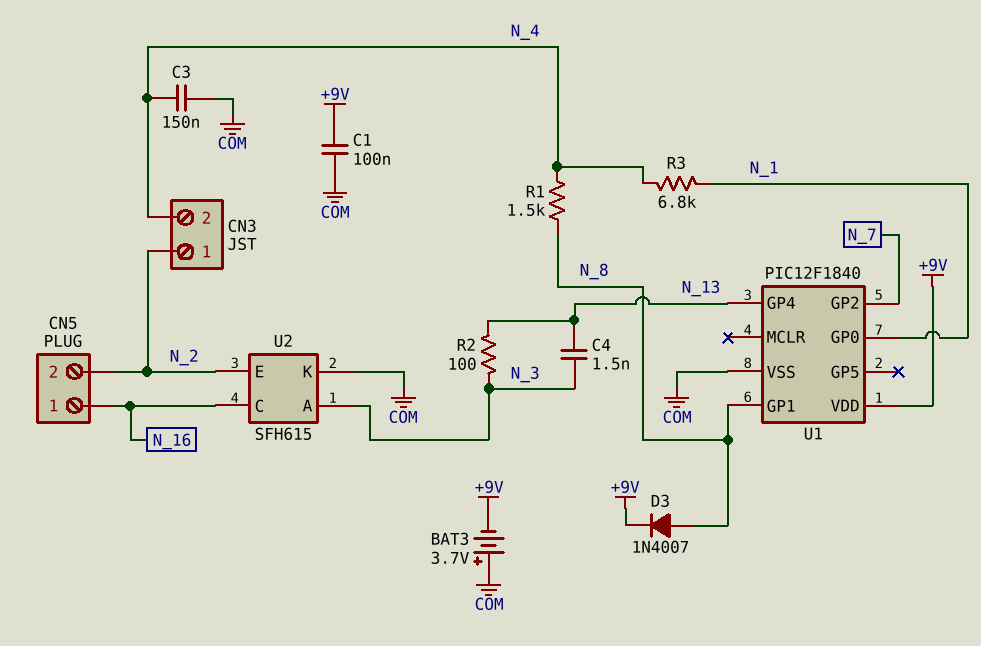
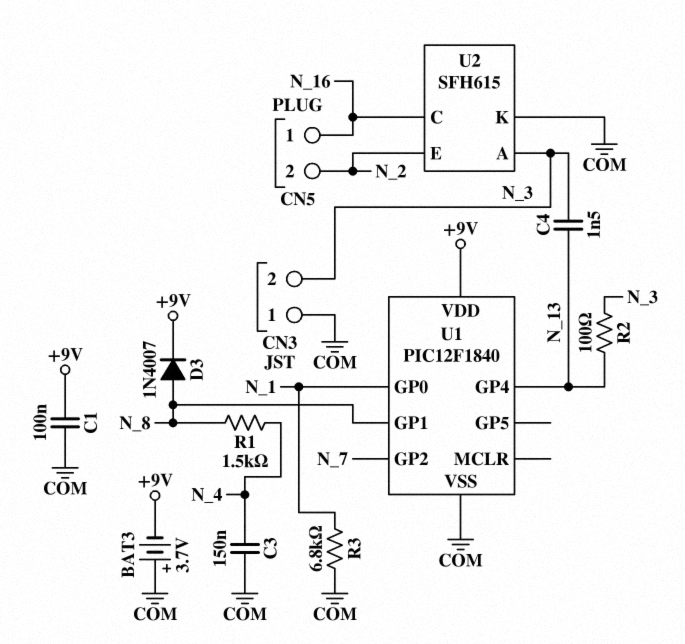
CN3 pin 1: N_2 -> COM
CN3 pin 2: N_4 -> N_3
R3: 6.8k (N_1, N_4) -> 6.8k (COM, N_1)

